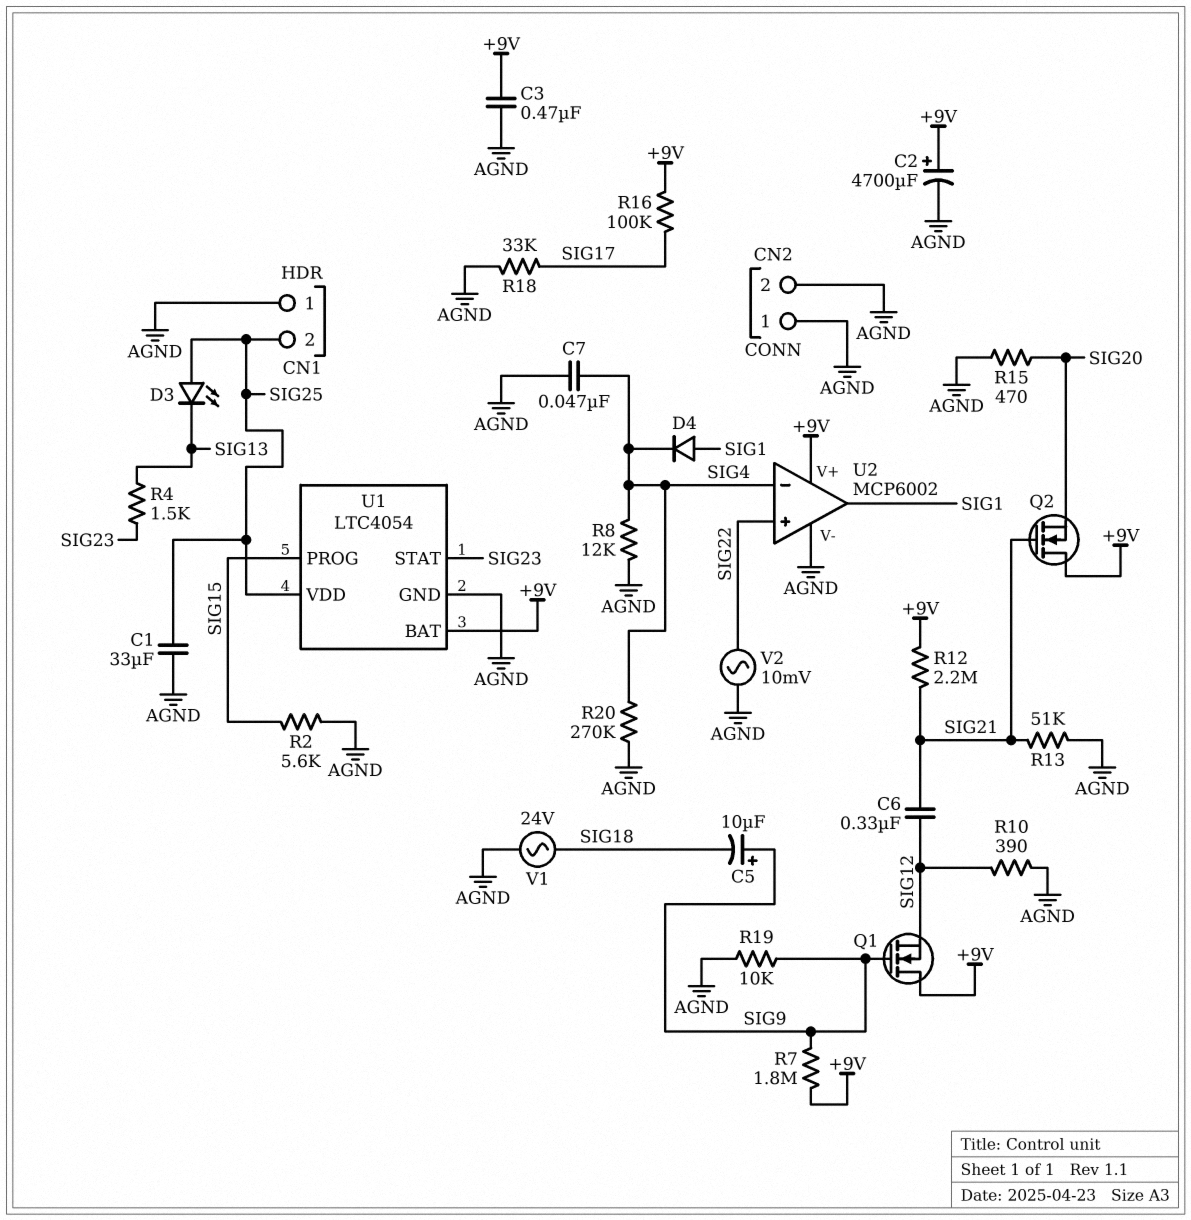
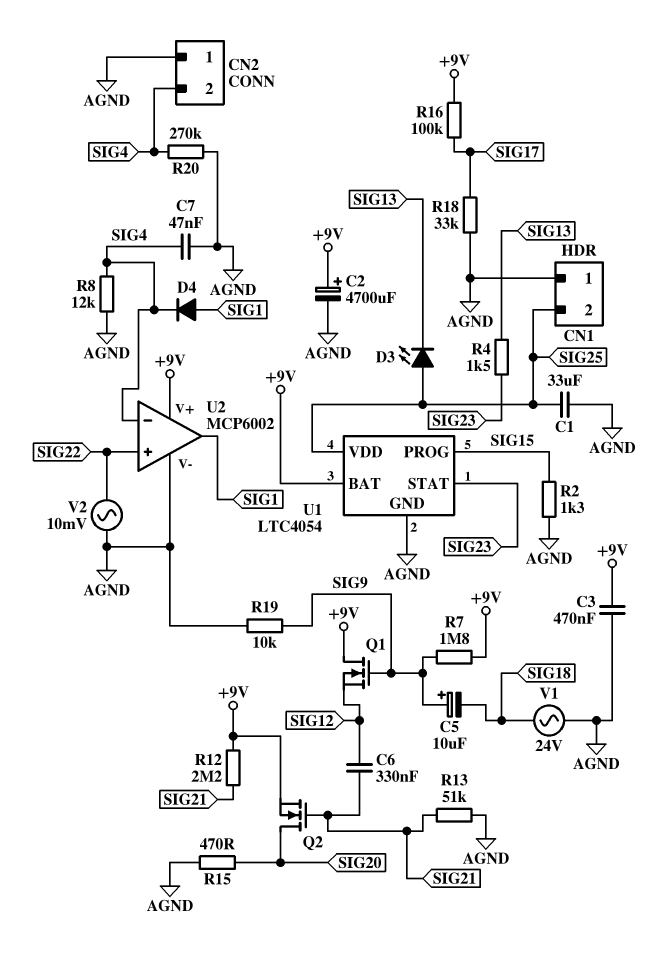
CN2 pin 2: AGND -> SIG4
Q2: NMOS (G SIG21, D +9V, S SIG20) -> NMOS (G SIG21, D SIG20, S +9V)
R2: 5.6k (AGND, SIG15) -> 1.3k (AGND, SIG15)
R10: 390 (AGND, SIG12) -> none

